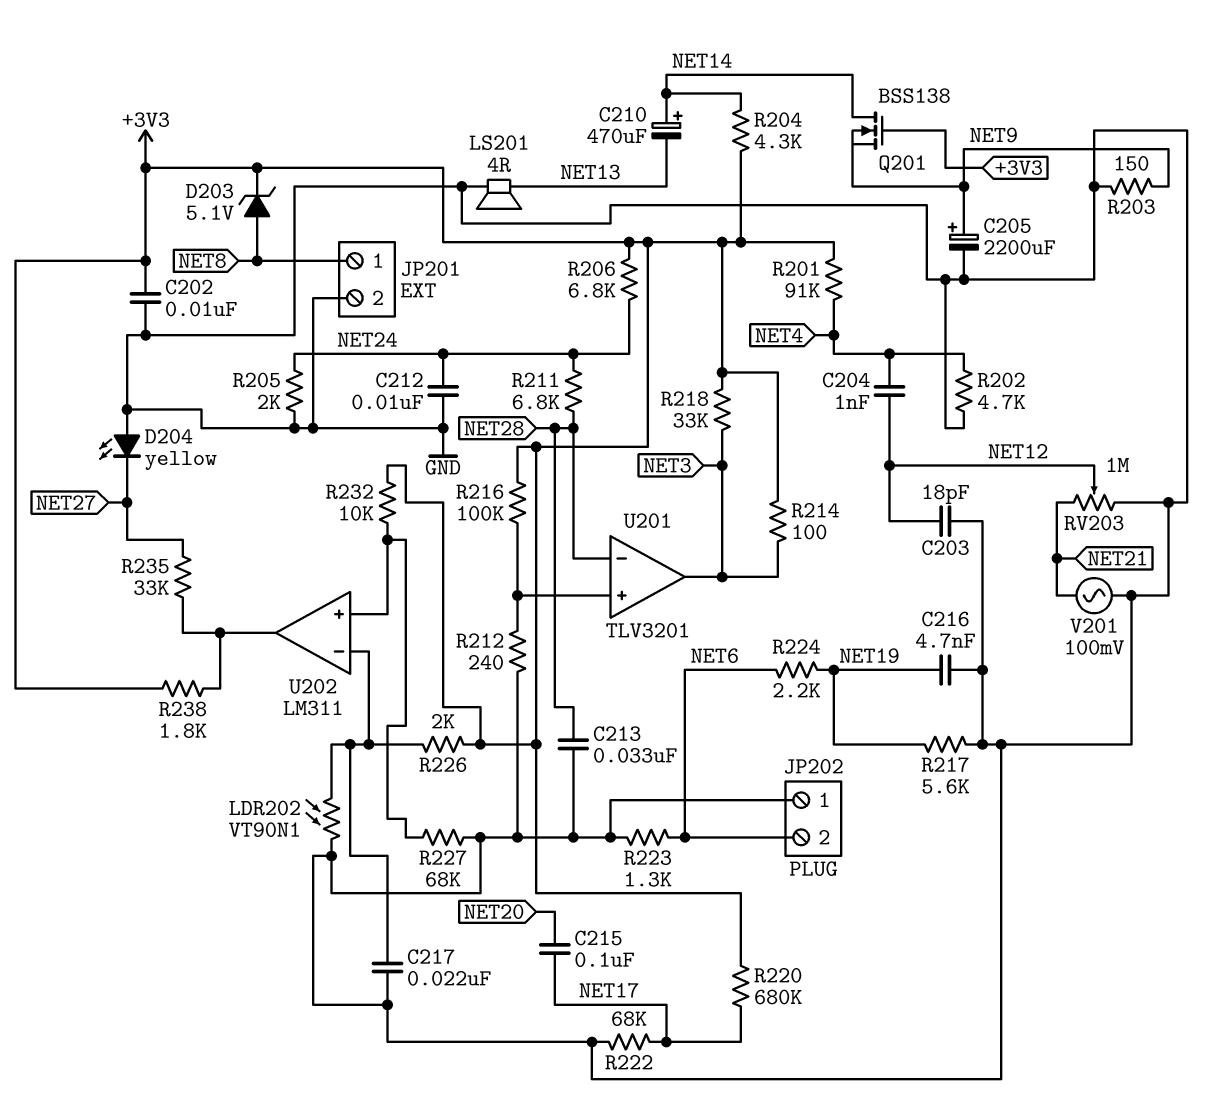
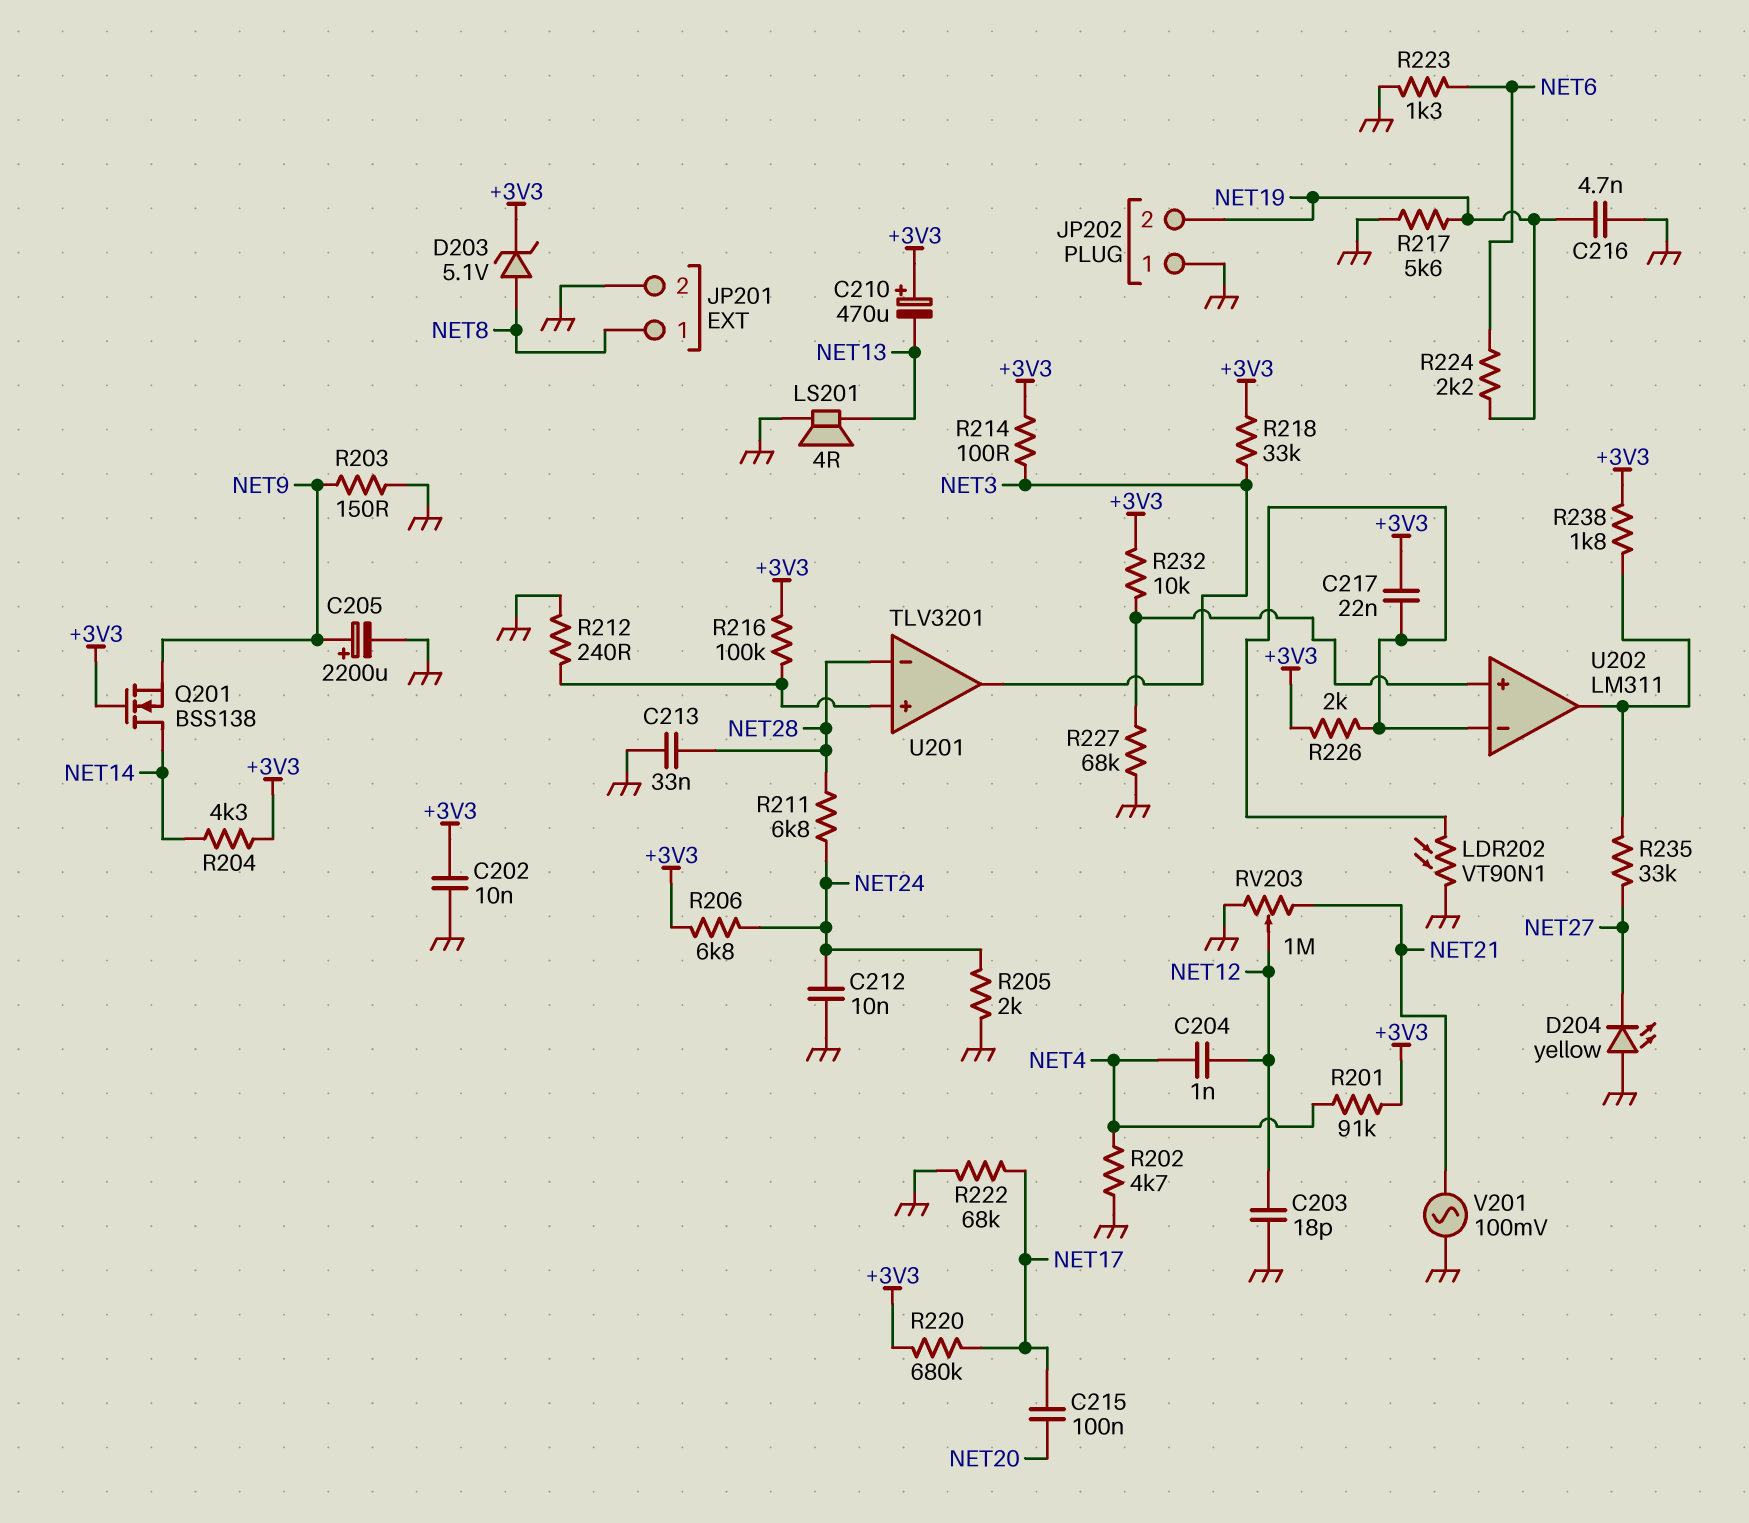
C210: 470uF (plus NET14, minus NET13) -> 470uF (plus +3V3, minus NET13)
C217: 22nF (GND, U202/in-) -> 22nF (+3V3, U202/in-)
JP202 pin 2: NET6 -> NET19

